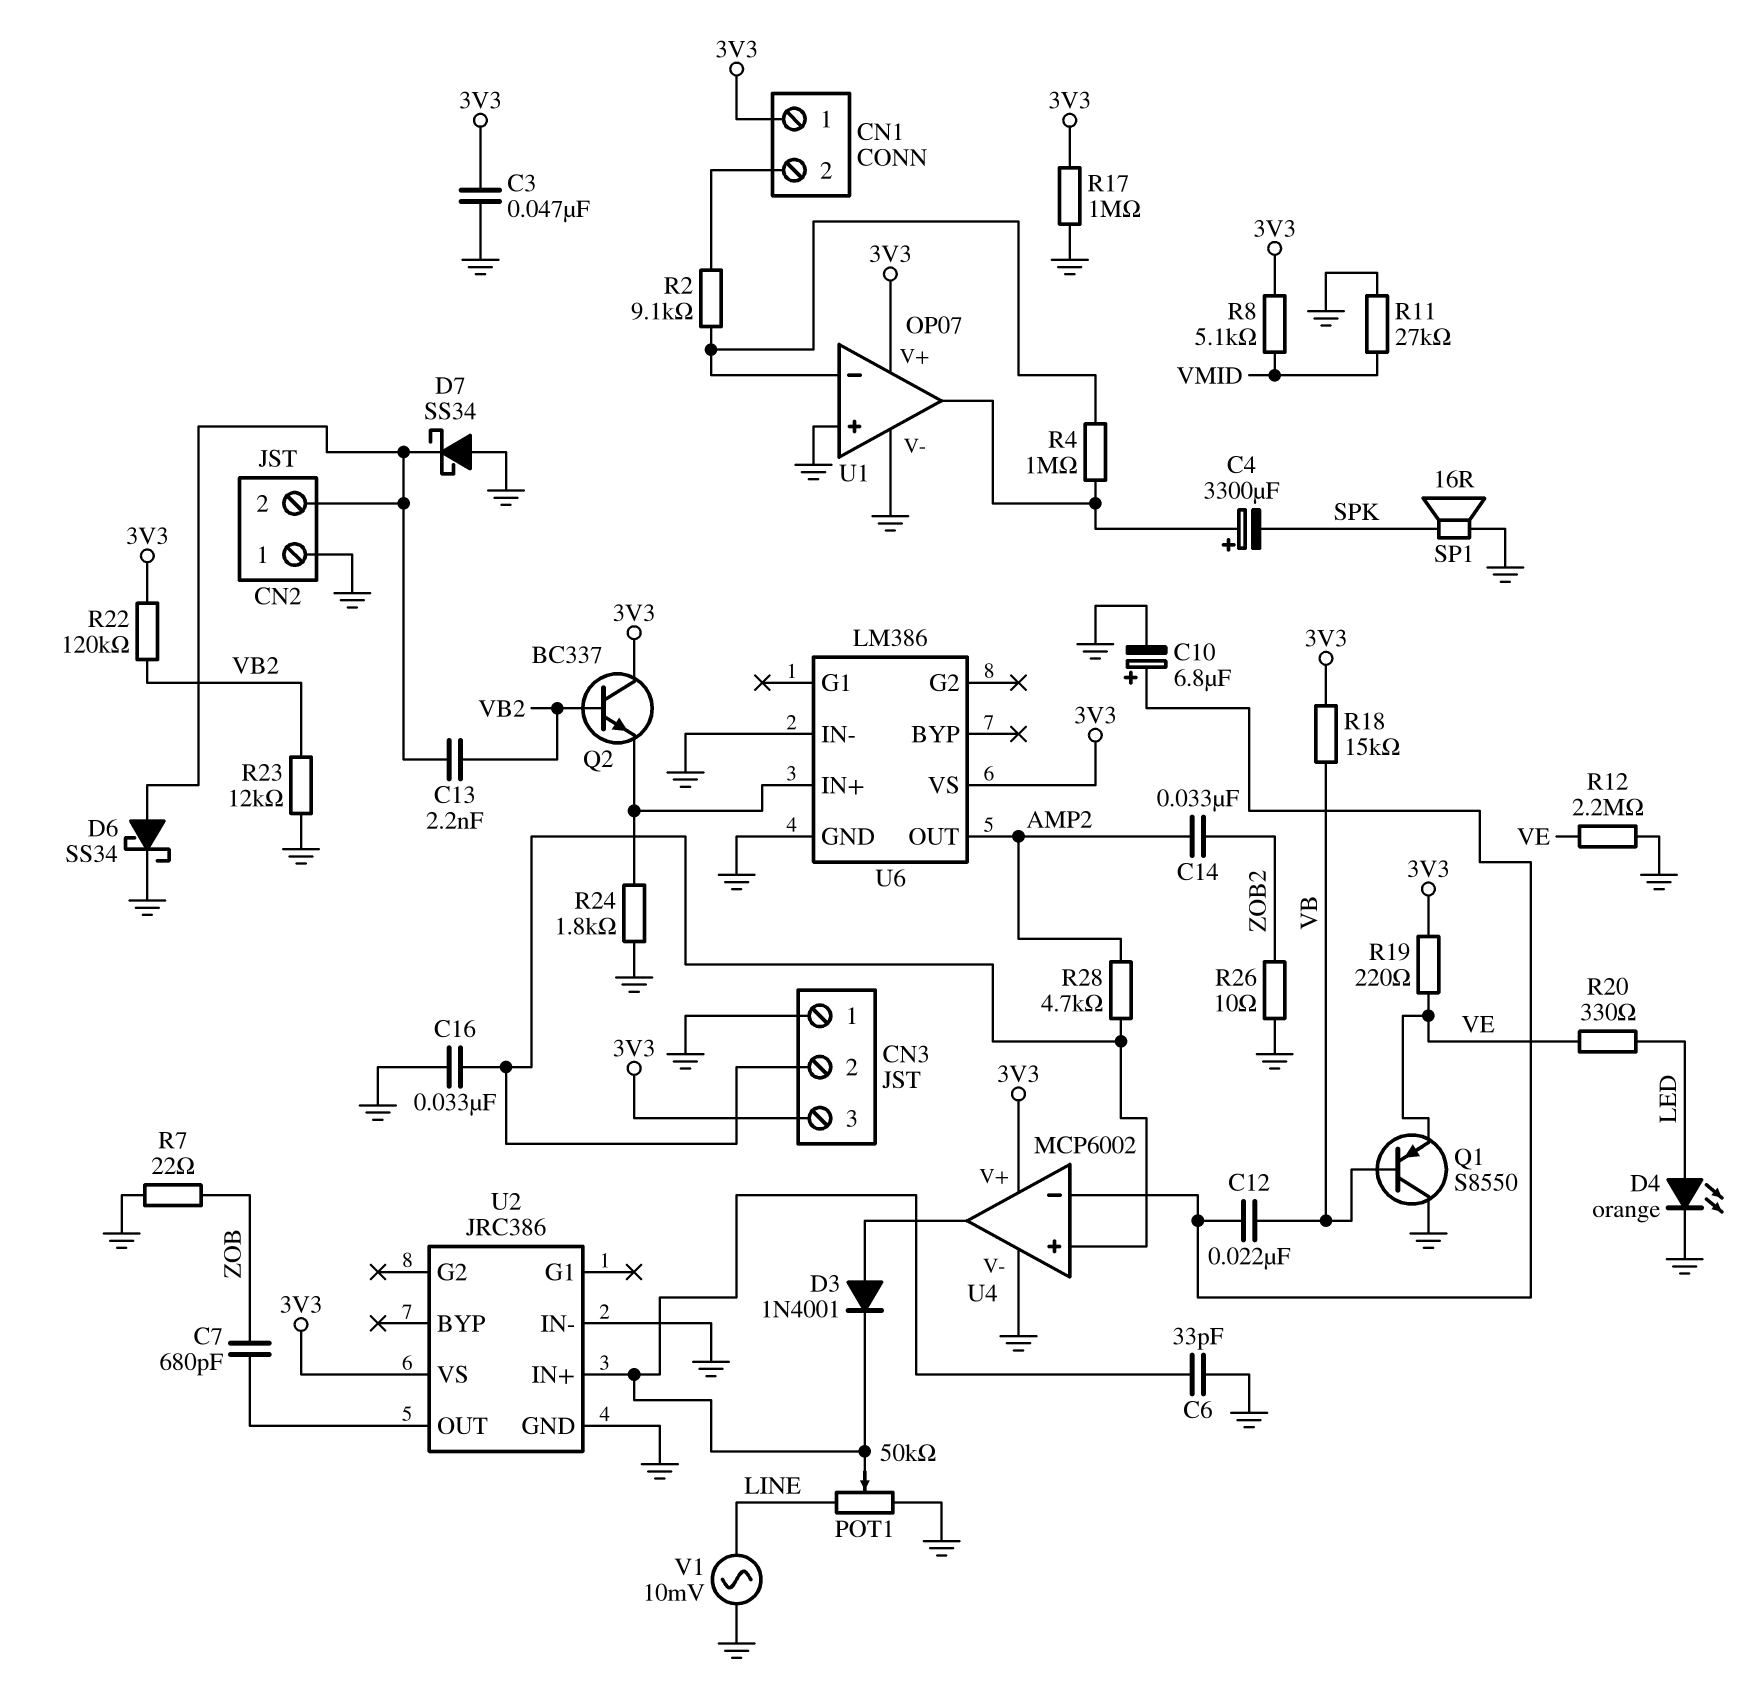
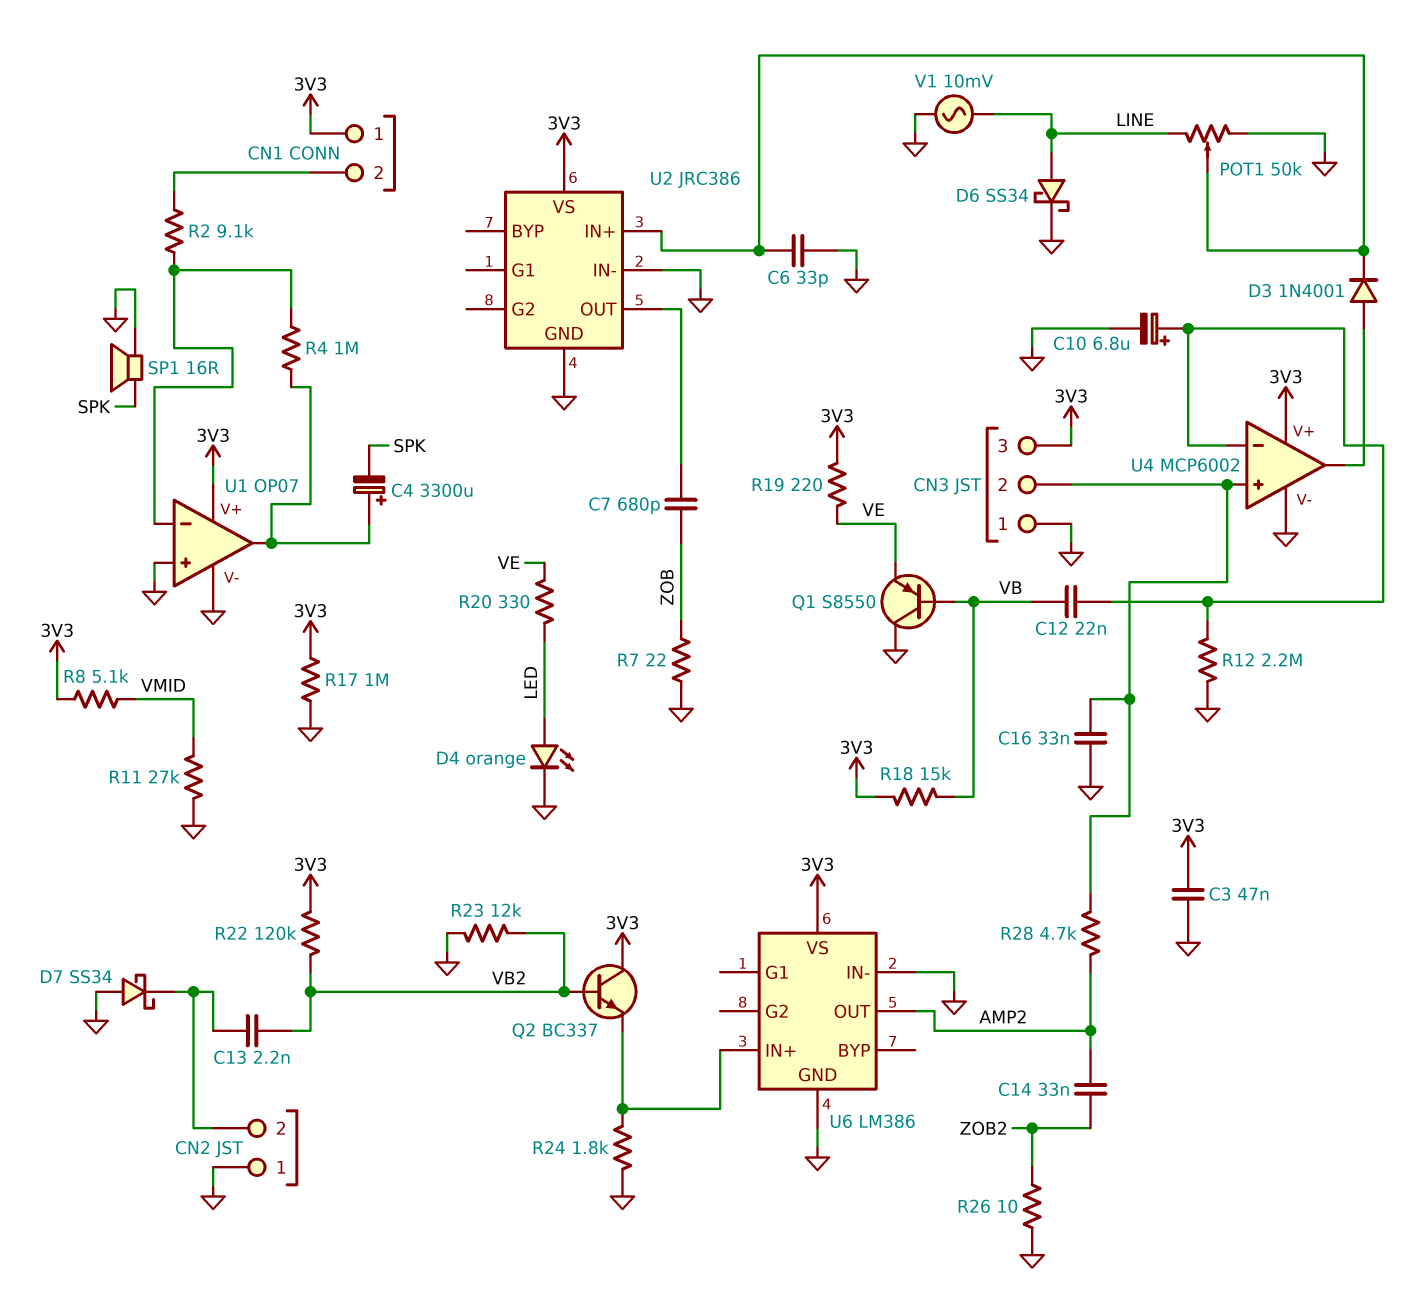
D6: schottky SS34 (A CN2/2, K GND) -> schottky SS34 (A LINE, K GND)
R12: 2.2M (GND, VE) -> 2.2M (GND, U4/in-)

